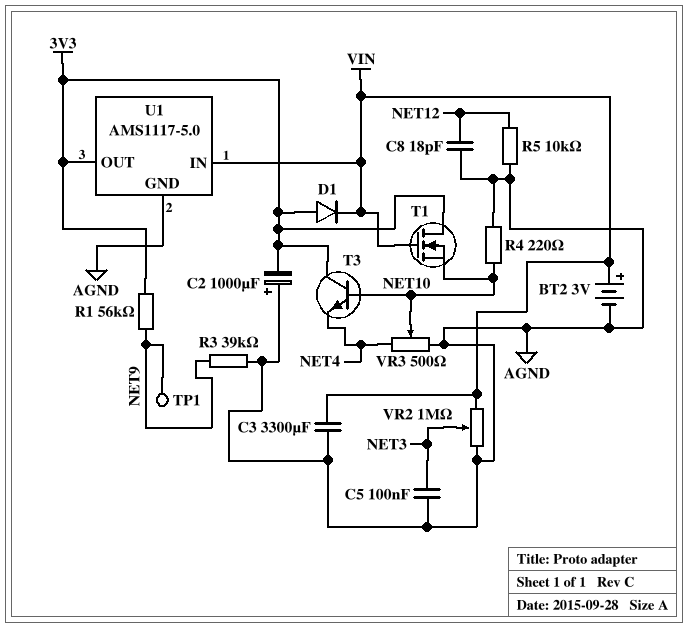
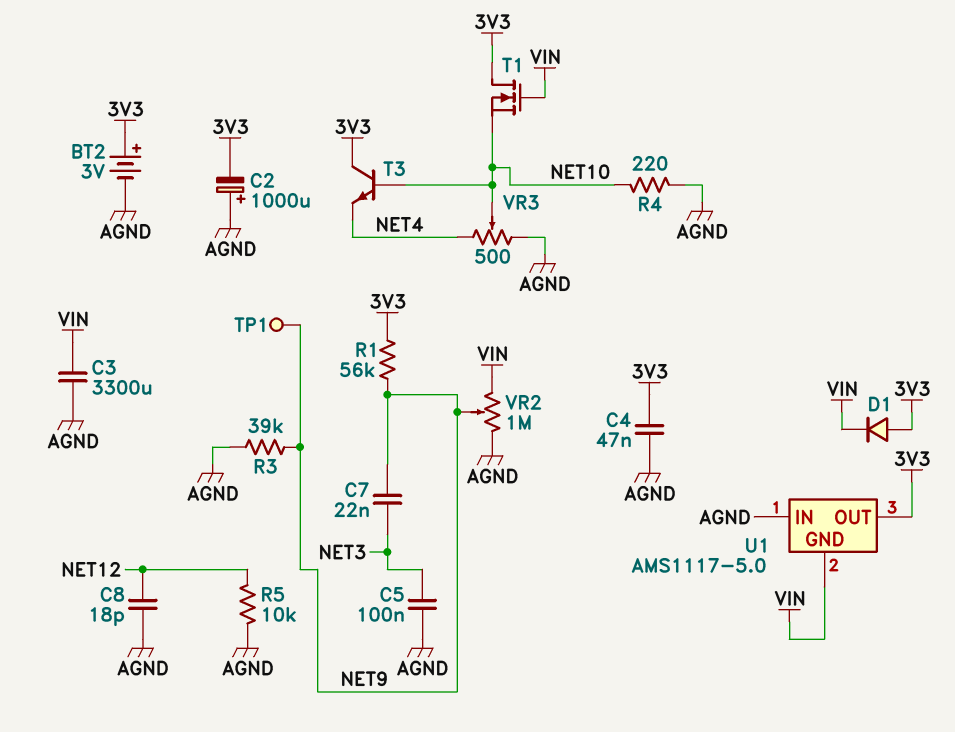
BT2: 3V (plus VIN, minus AGND) -> 3V (plus 3V3, minus AGND)
C4: none -> 47nF (3V3, AGND)
C7: none -> 22nF (NET3, NET9)
U1 pin GND: AGND -> VIN
U1 pin IN: VIN -> AGND
VR2: 1M (AGND, VIN, wiper NET3) -> 1M (AGND, VIN, wiper NET9)

